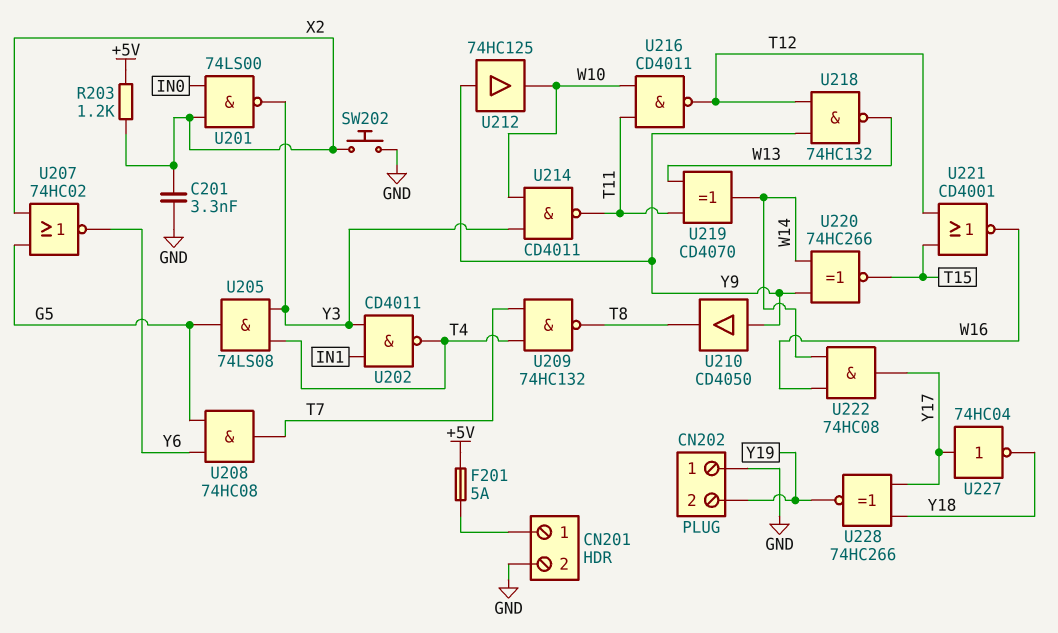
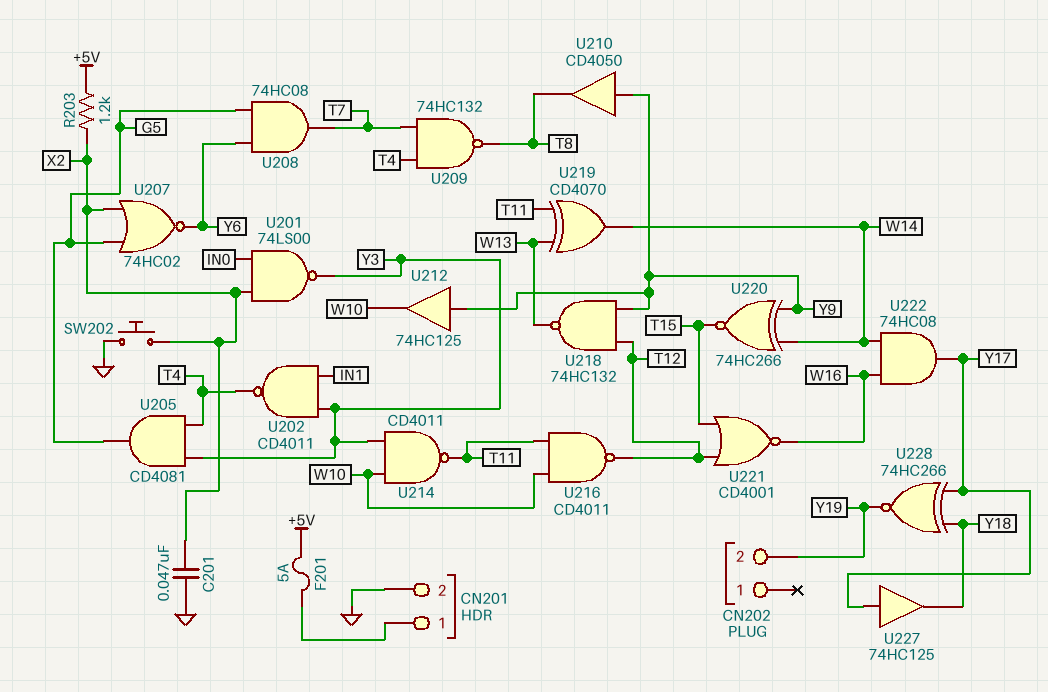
C201: 3.3nF (GND, X2) -> 47nF (GND, X2)
CN202 pin 1: GND -> none
U205: AND 74LS08 (in T4, in Y3, out G5) -> AND CD4081 (in T4, in Y3, out G5)
U227: NOT 74HC04 (in Y17, out Y18) -> buffer 74HC125 (in Y17, out Y18)

